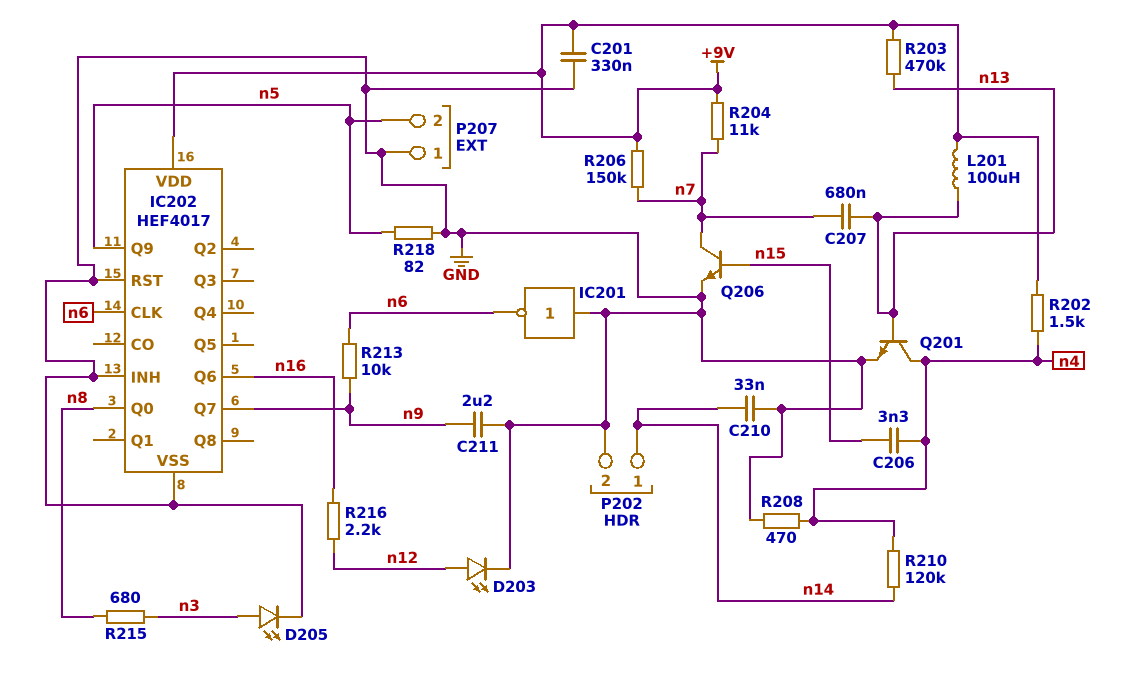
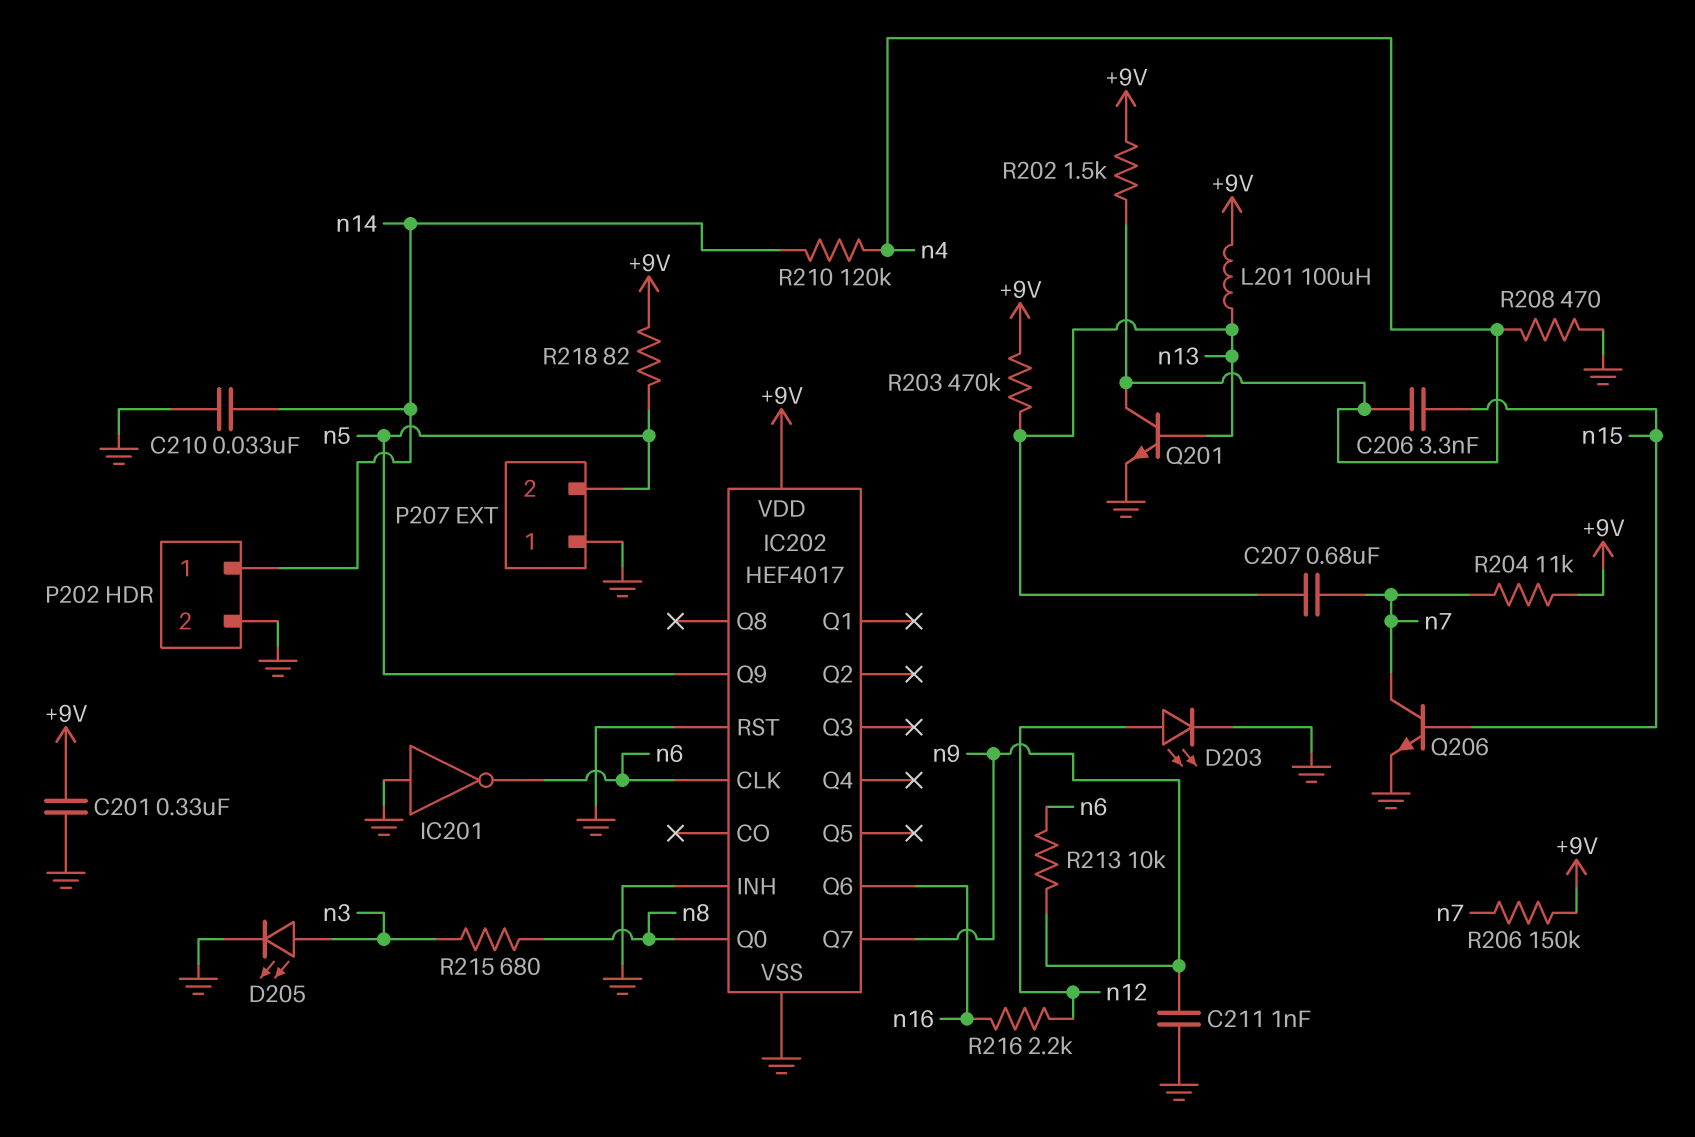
C211: 2.2uF (GND, n9) -> 1nF (GND, n9)
R218: 82 (GND, n5) -> 82 (+9V, n5)

